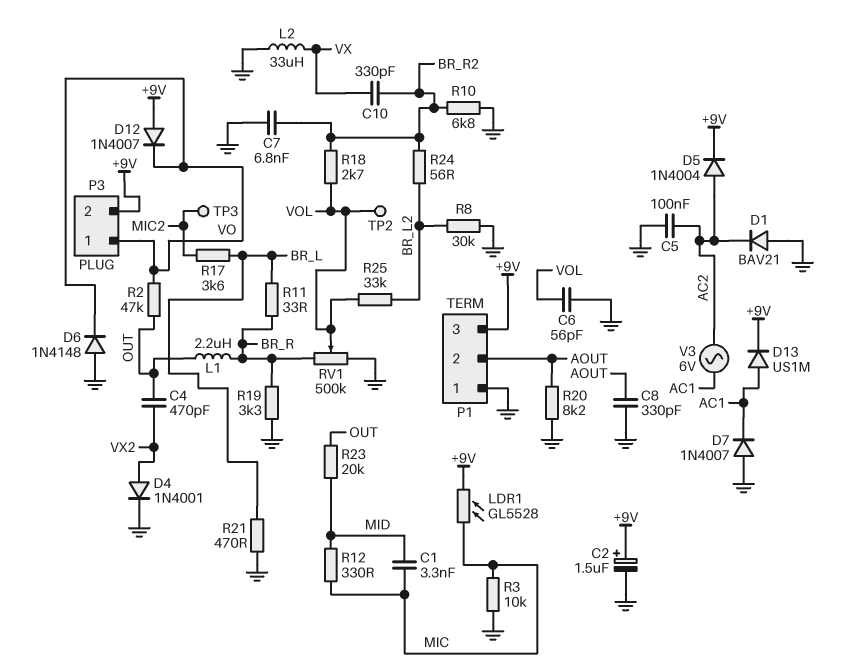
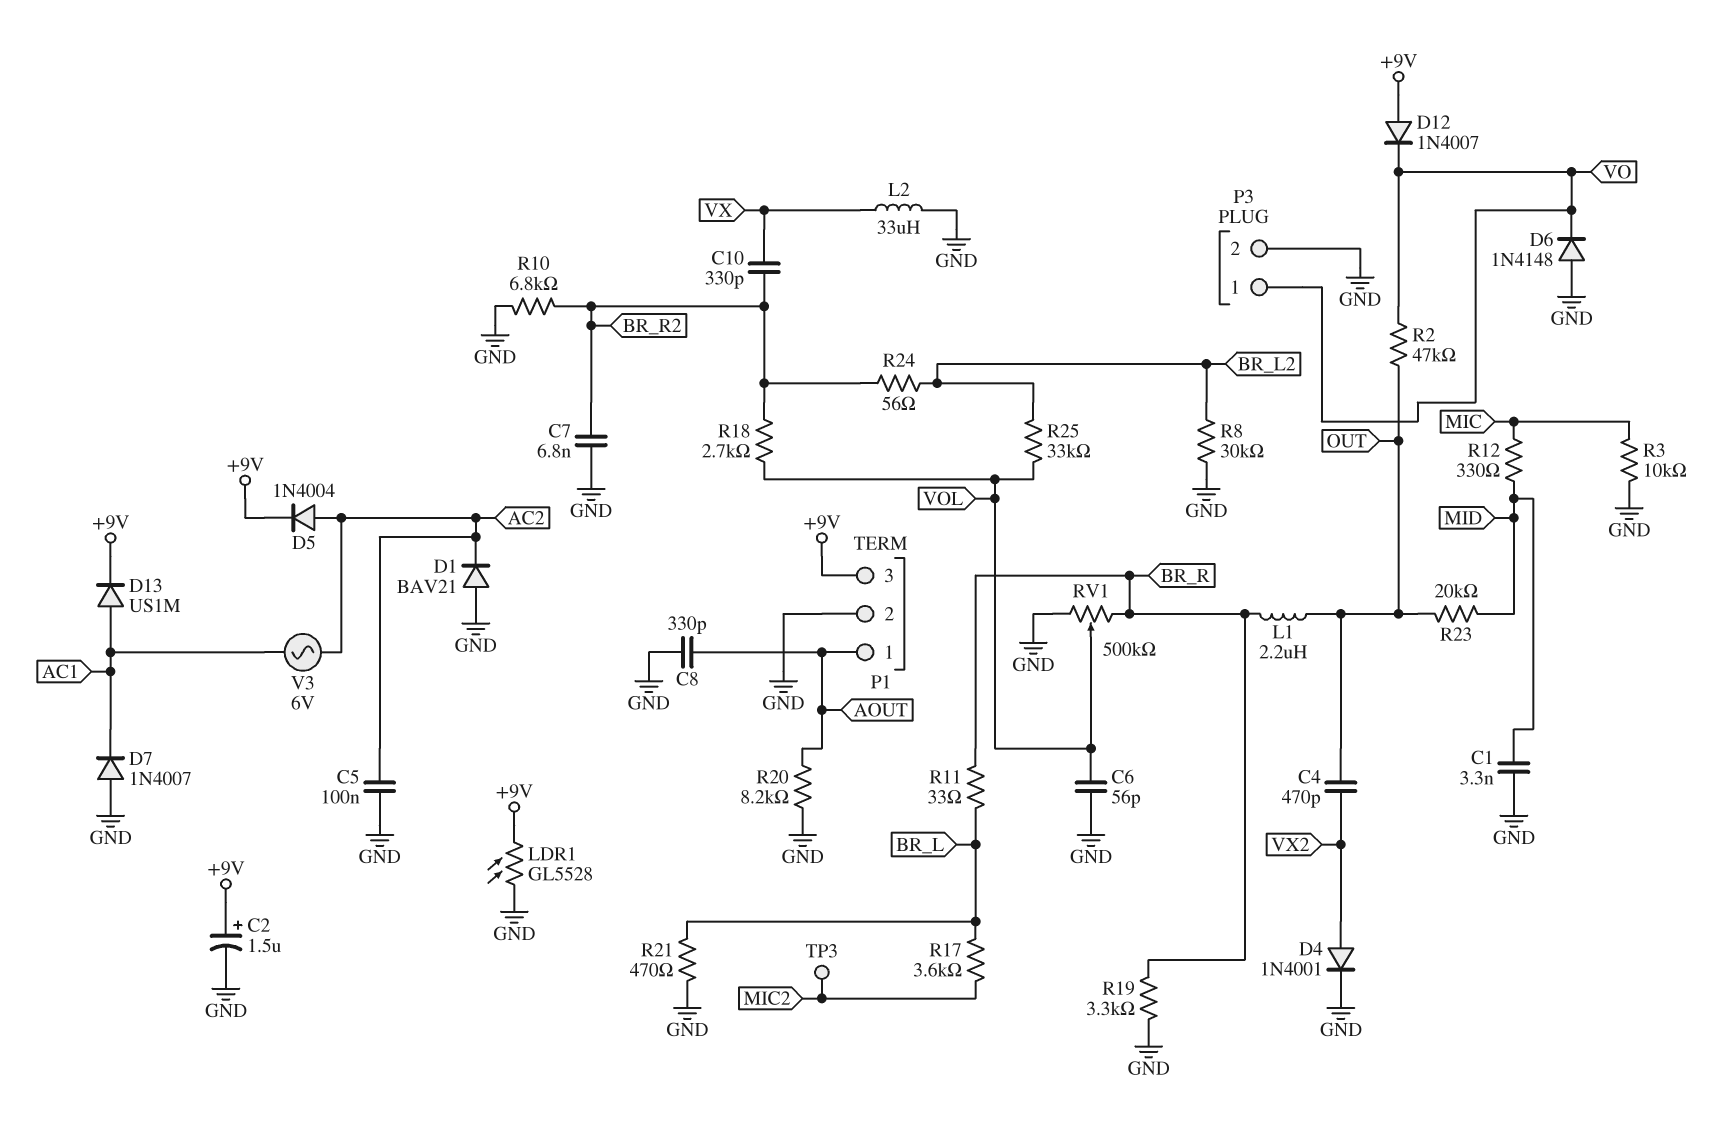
C1: 3.3nF (MIC, MID) -> 3.3nF (GND, MID)
LDR1: GL5528 (+9V, MIC) -> GL5528 (+9V, GND)
P1 pin 1: GND -> AOUT
P1 pin 2: AOUT -> GND
P3 pin 2: +9V -> GND
TP2: test point (VOL) -> none

